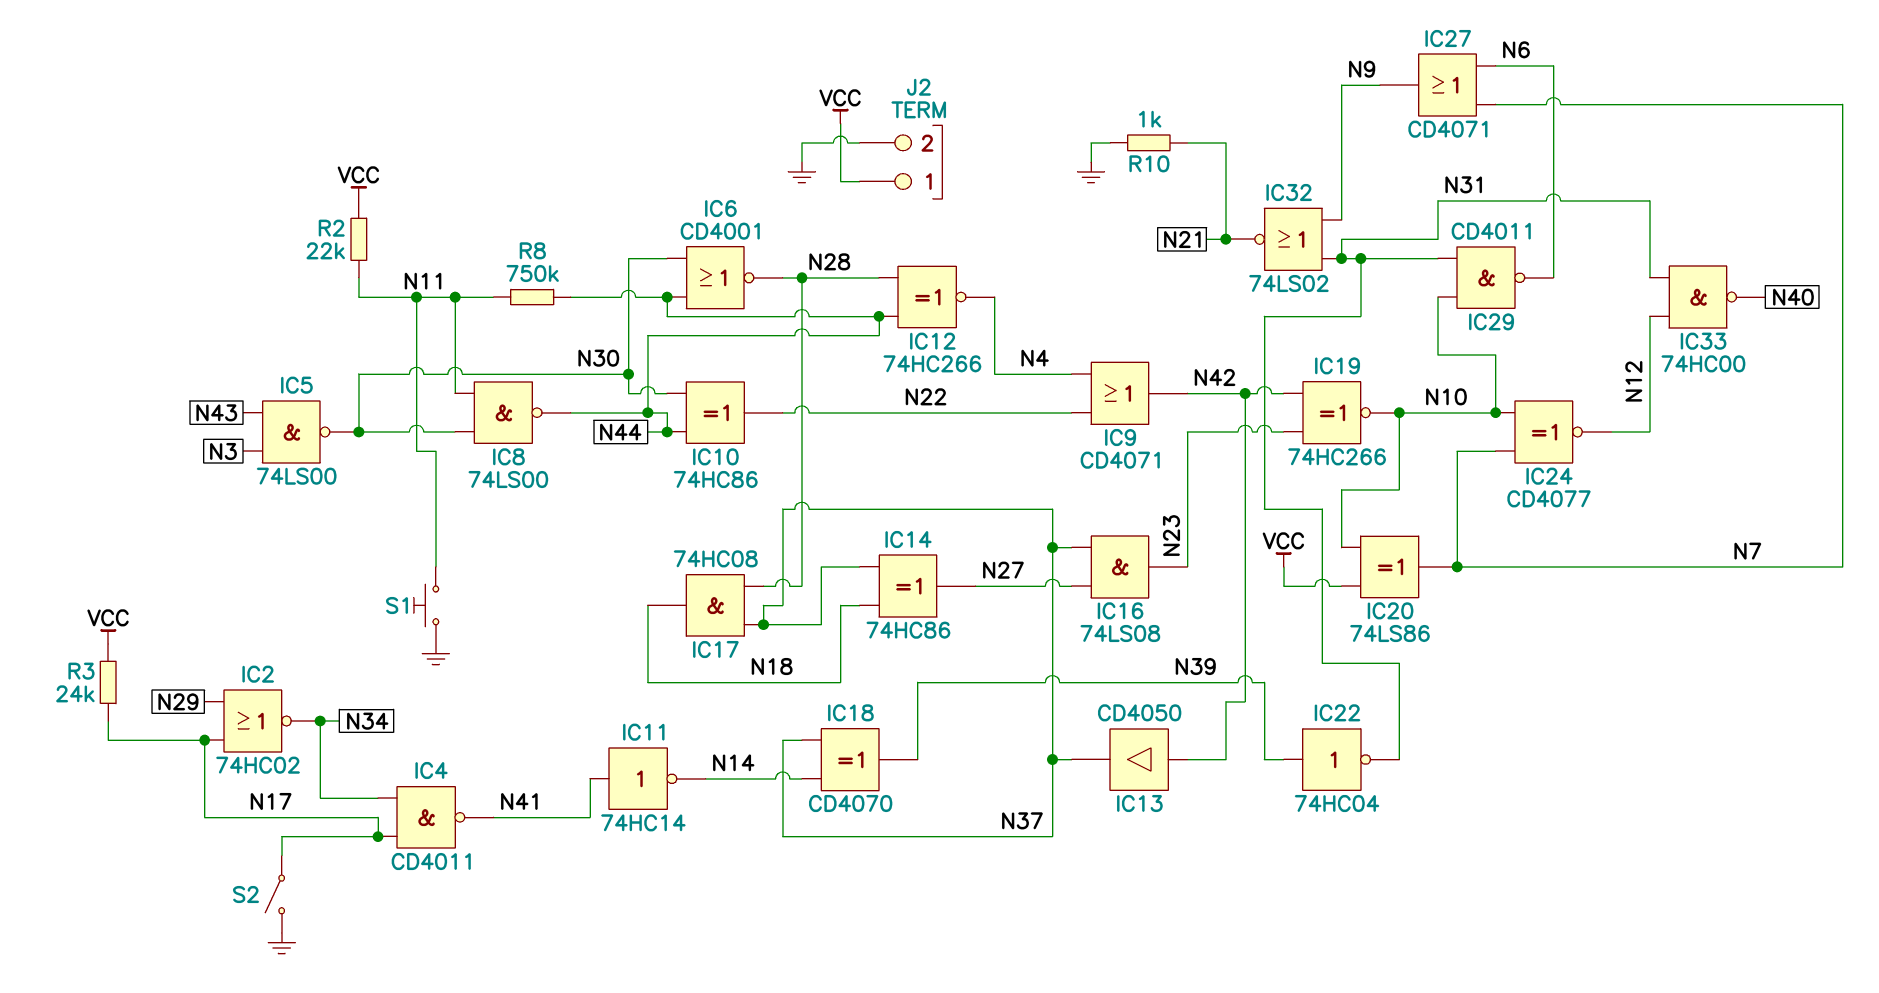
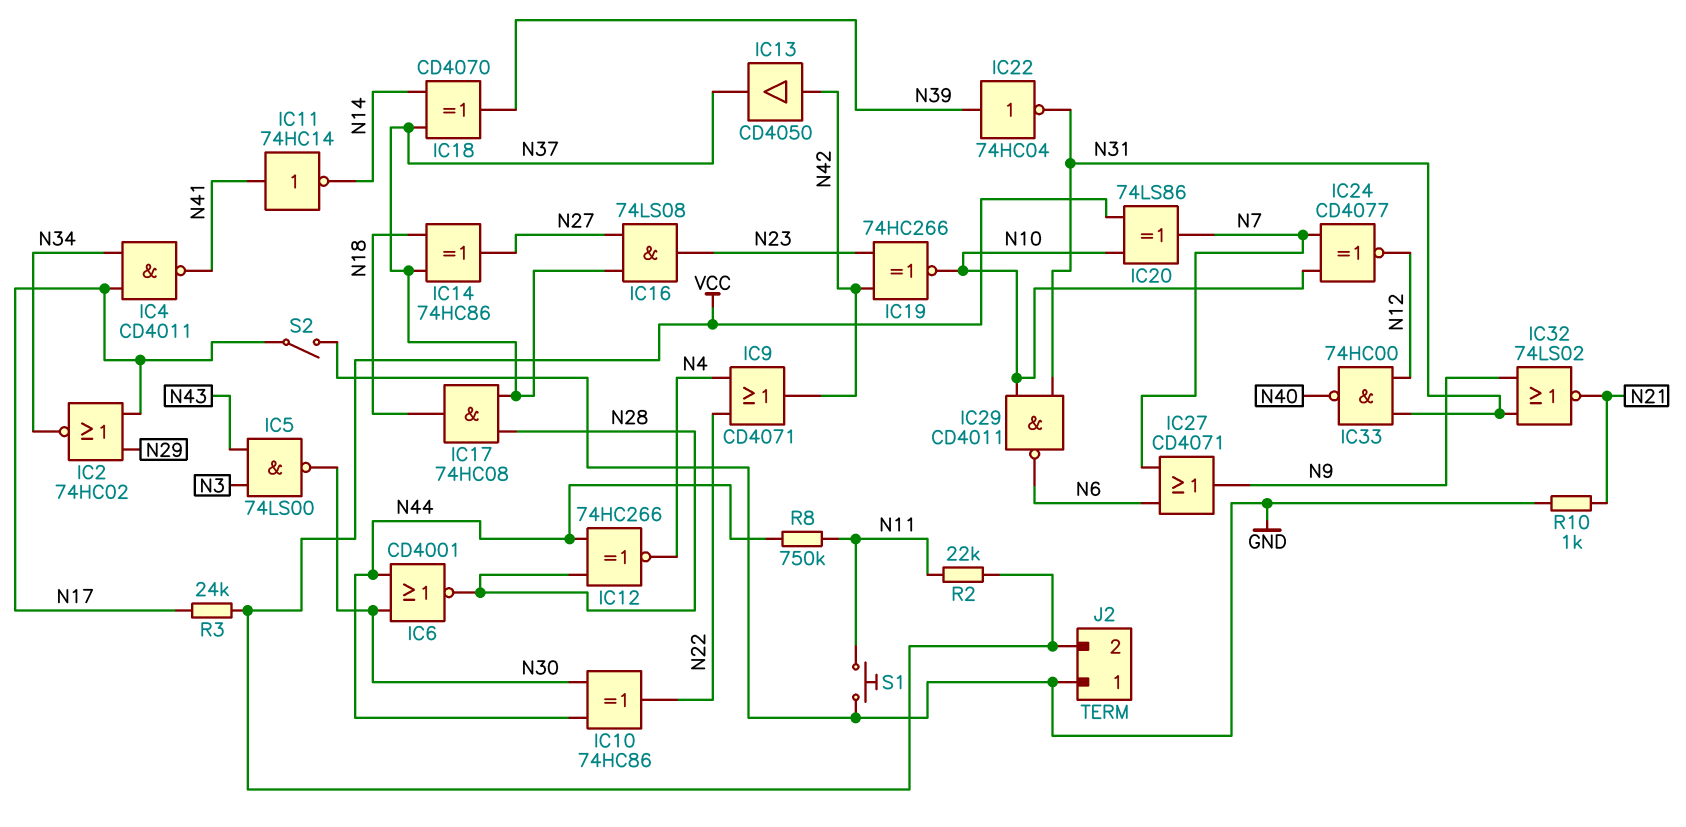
IC8: NAND 74LS00 (in N11, in N30, out N44) -> none
J2 pin 1: VCC -> GND
J2 pin 2: GND -> VCC

